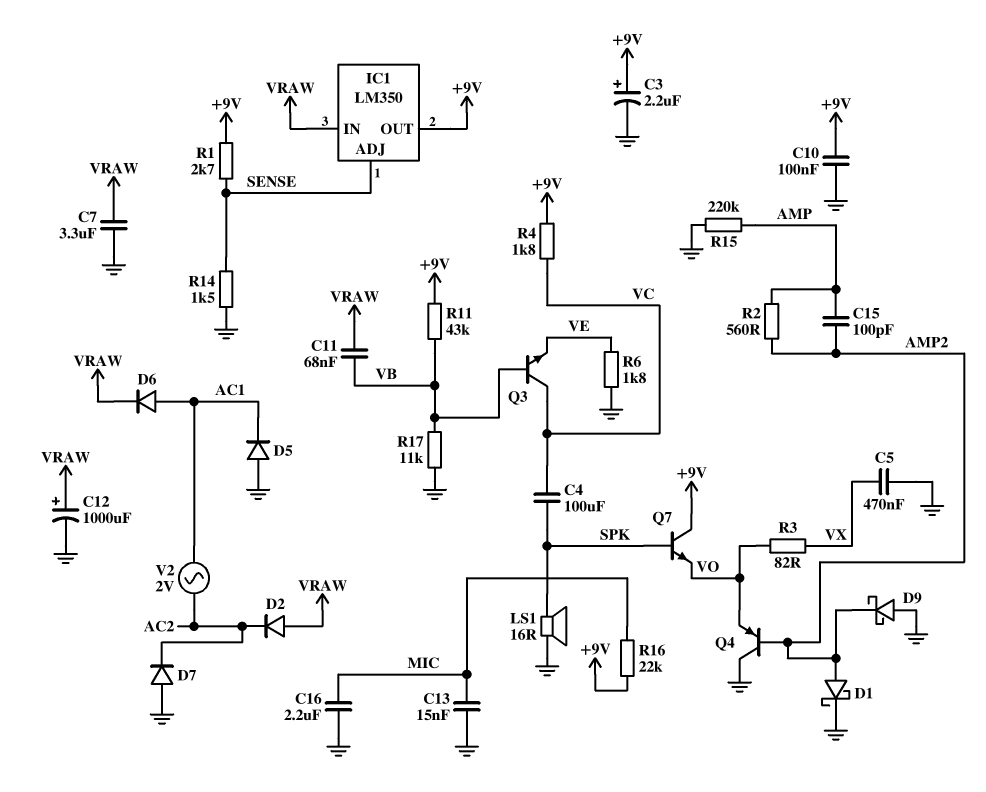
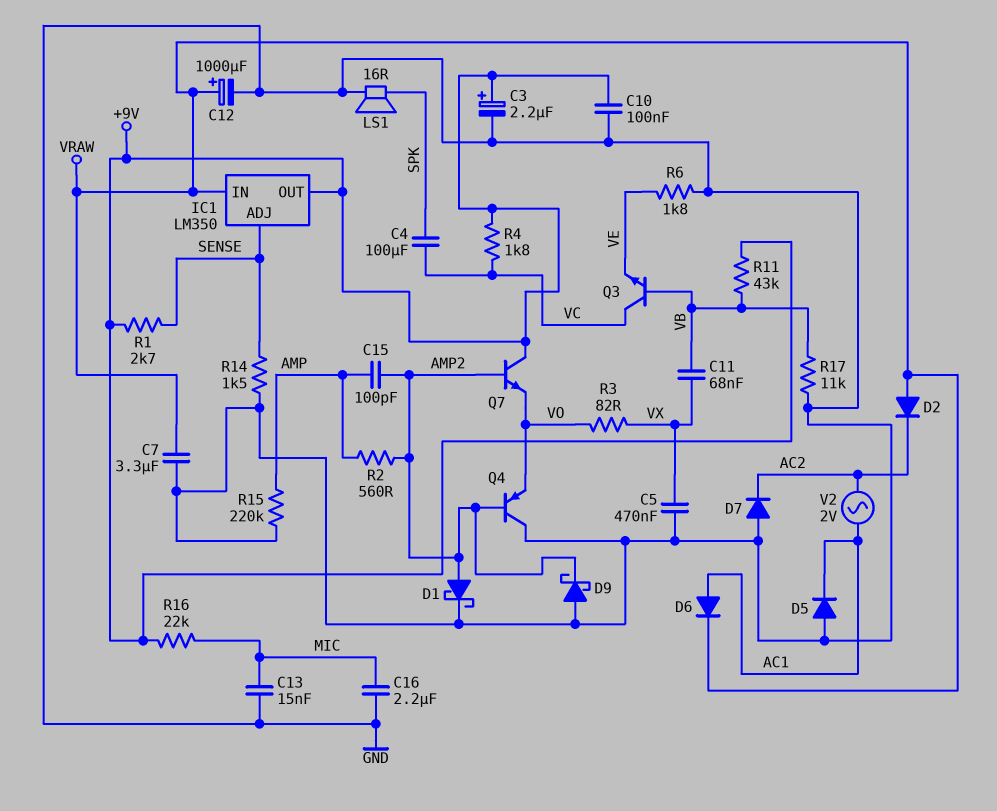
C11: 68nF (VB, VRAW) -> 68nF (VB, VX)
Q7: NPN (B SPK, C +9V, E VO) -> NPN (B AMP2, C +9V, E VO)

